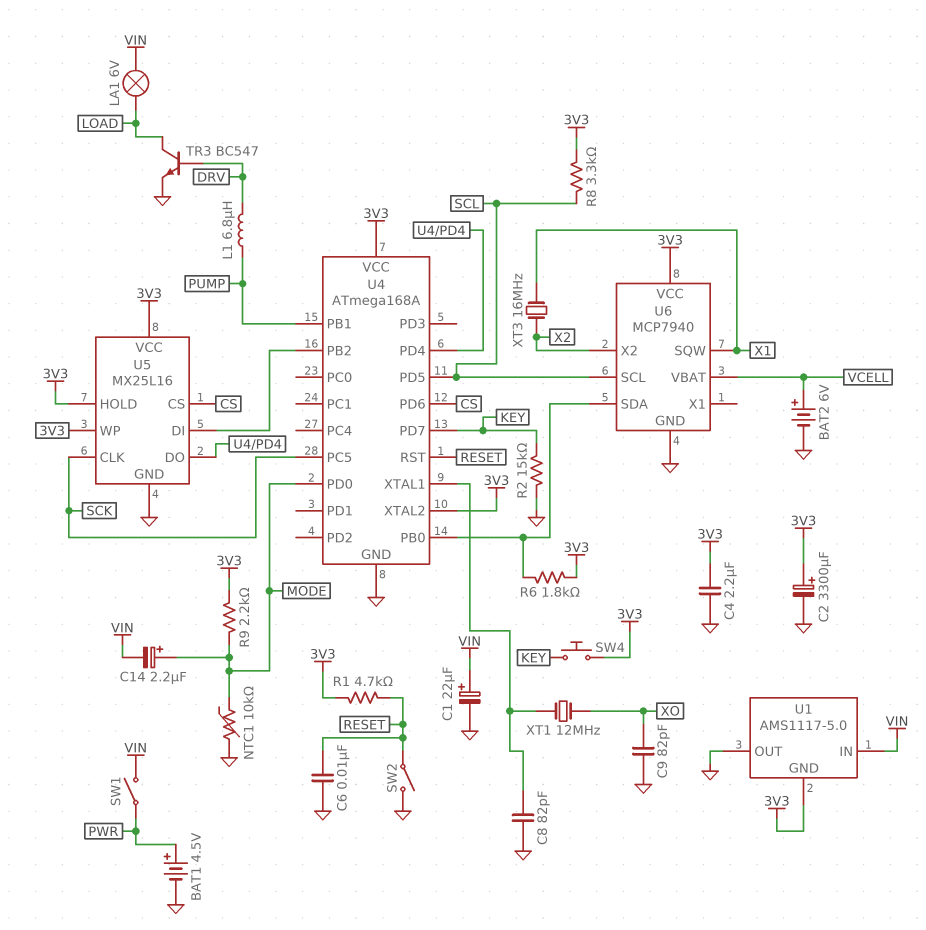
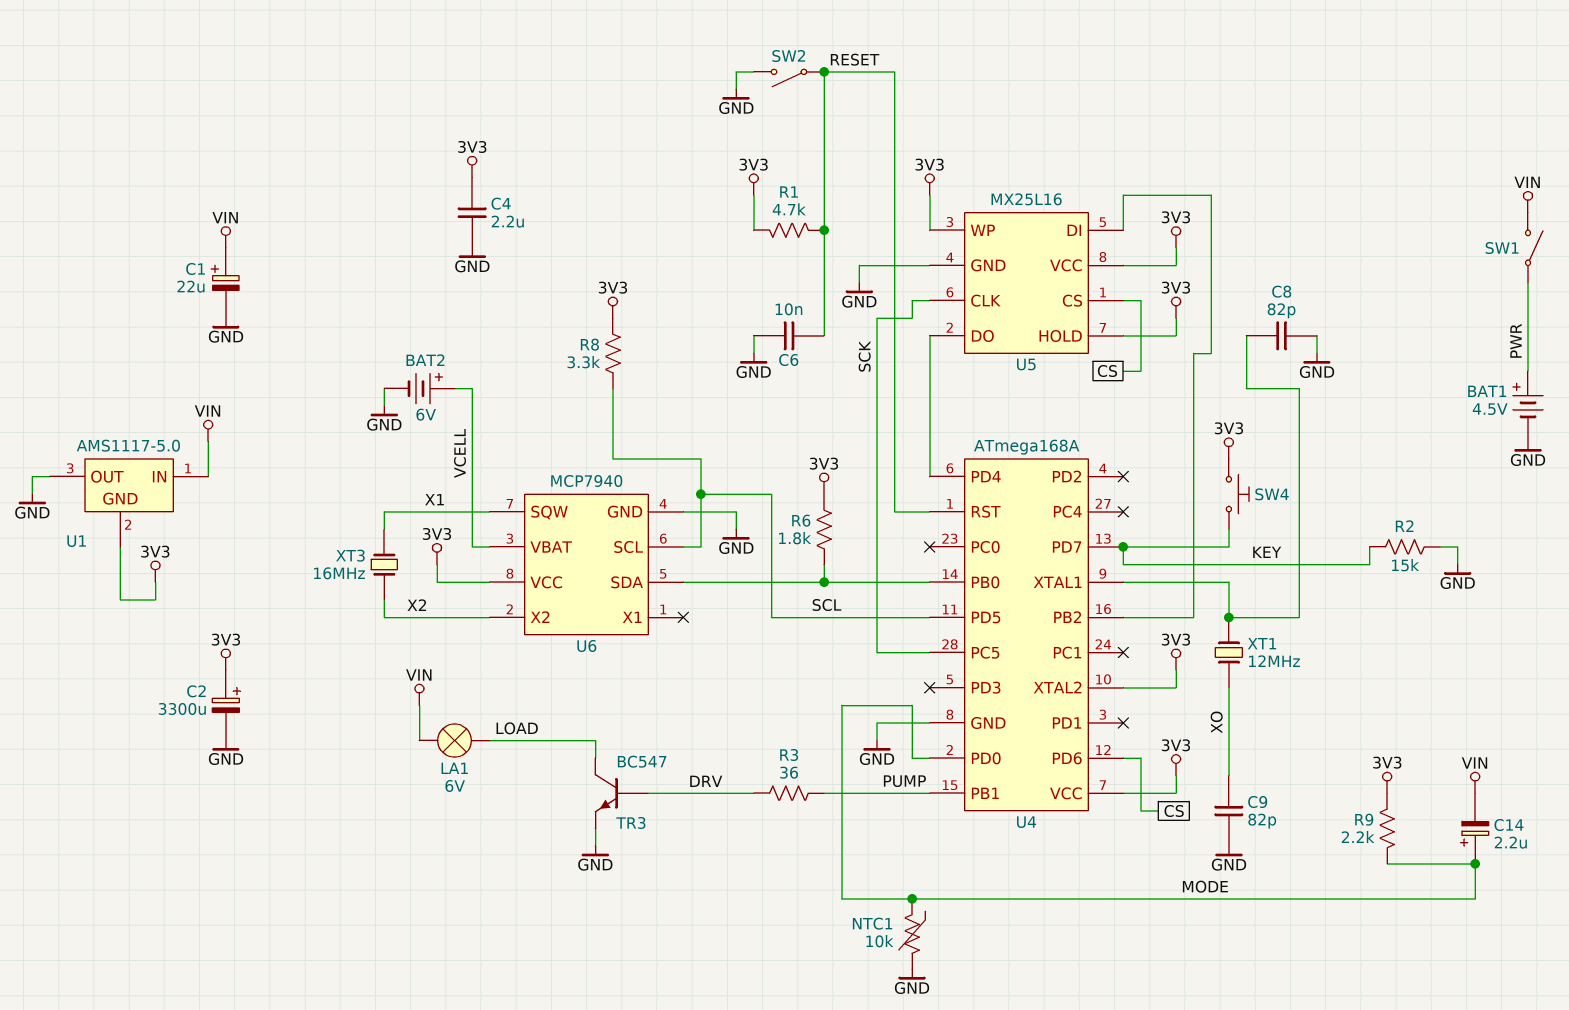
L1: 6.8uH (DRV, PUMP) -> none
R3: none -> 36 (DRV, PUMP)

